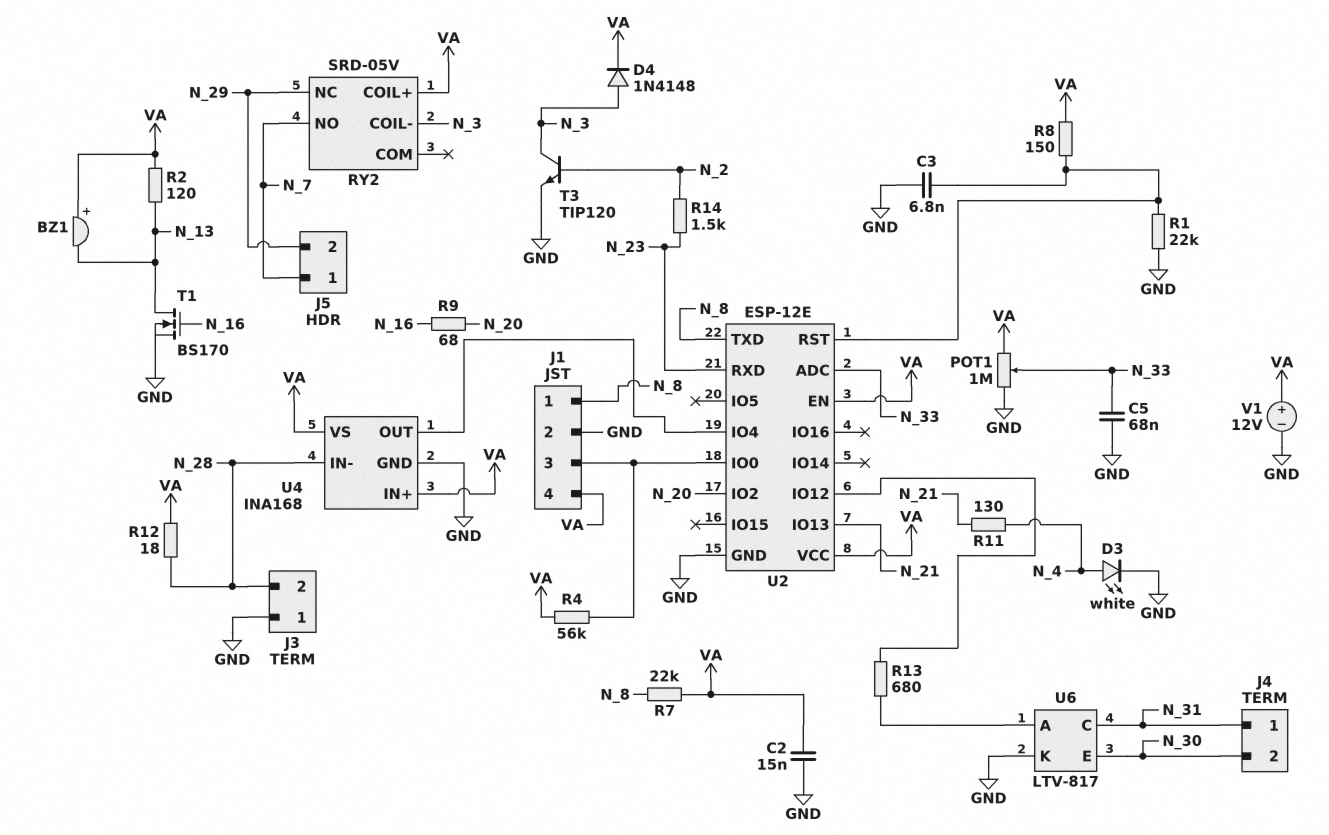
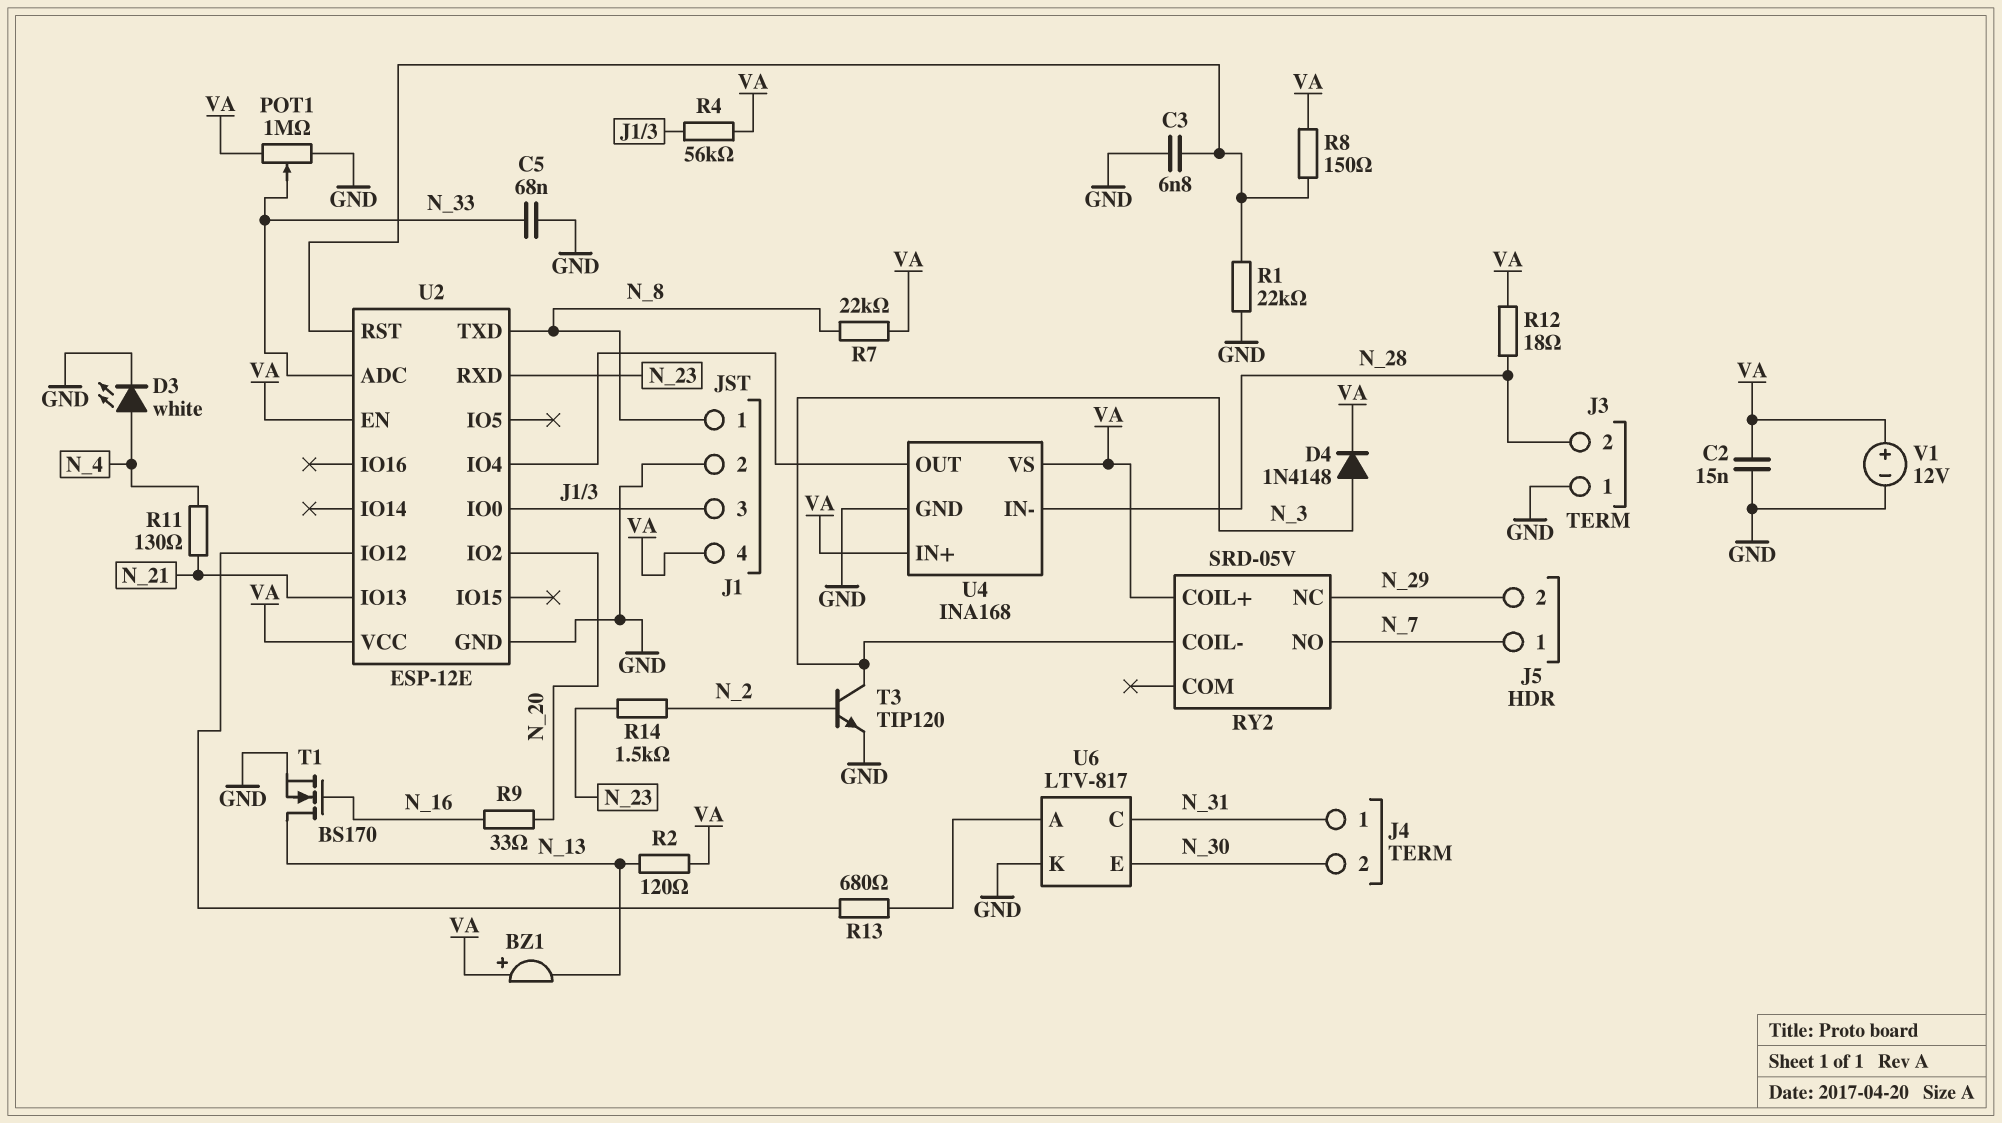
R9: 68 (N_16, N_20) -> 33 (N_16, N_20)

